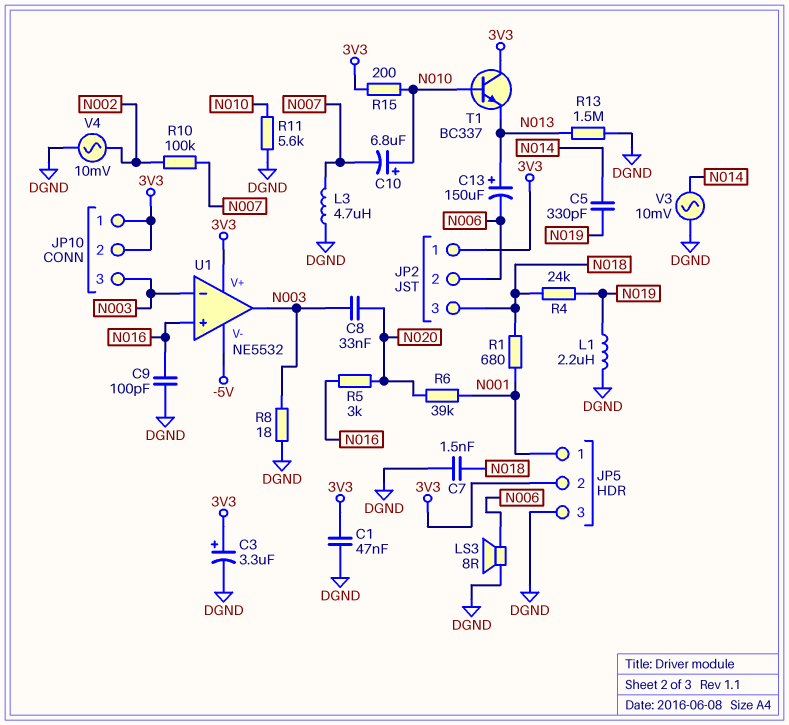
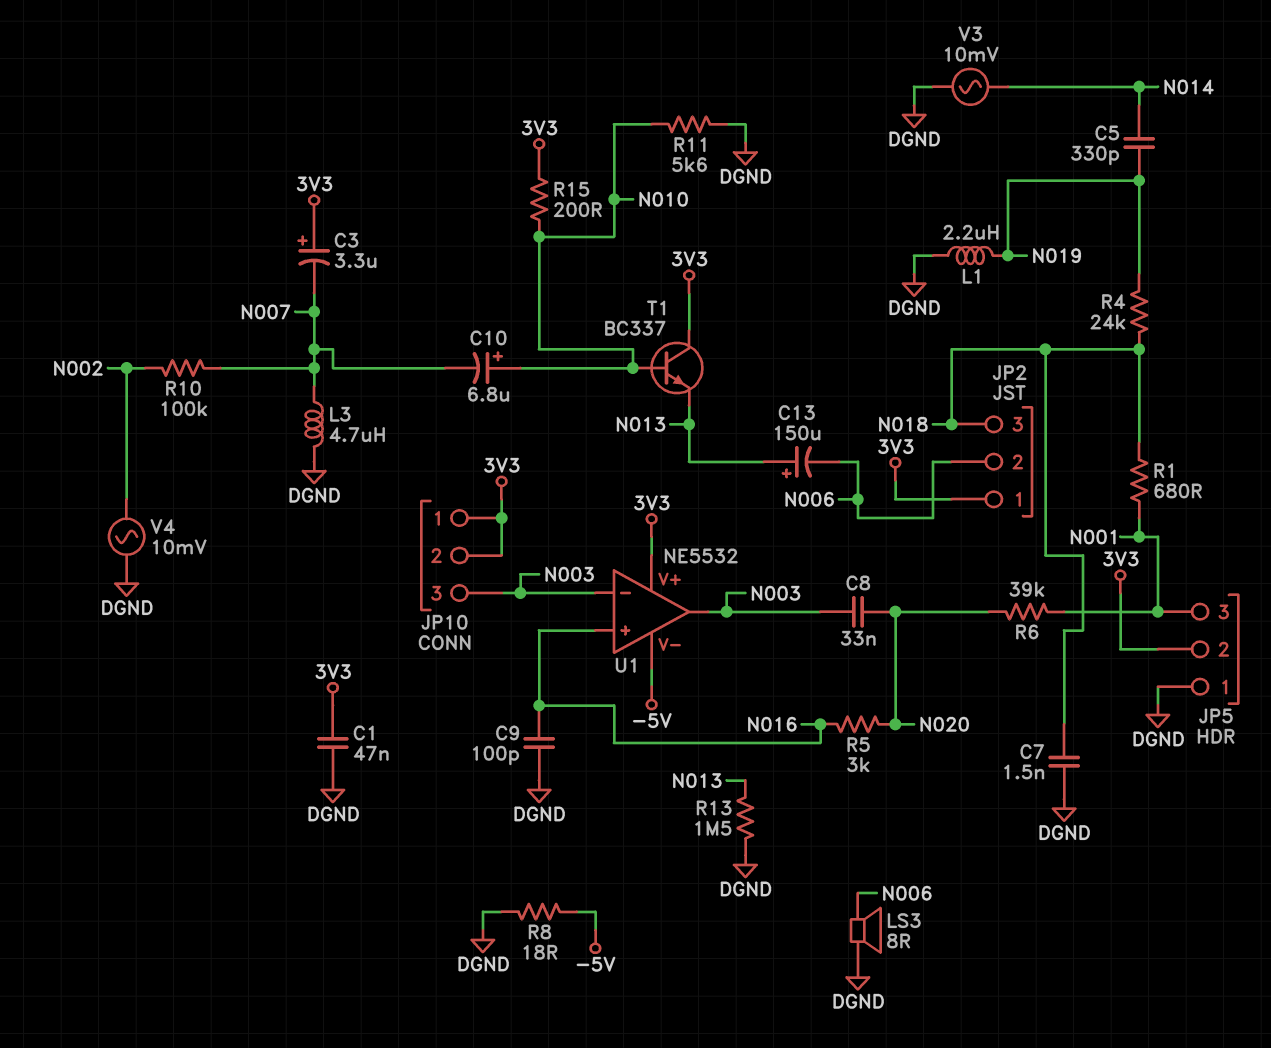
C3: 3.3uF (plus 3V3, minus DGND) -> 3.3uF (plus 3V3, minus N007)
JP5 pin 1: N001 -> DGND
JP5 pin 3: DGND -> N001
R8: 18 (DGND, N003) -> 18 (-5V, DGND)

